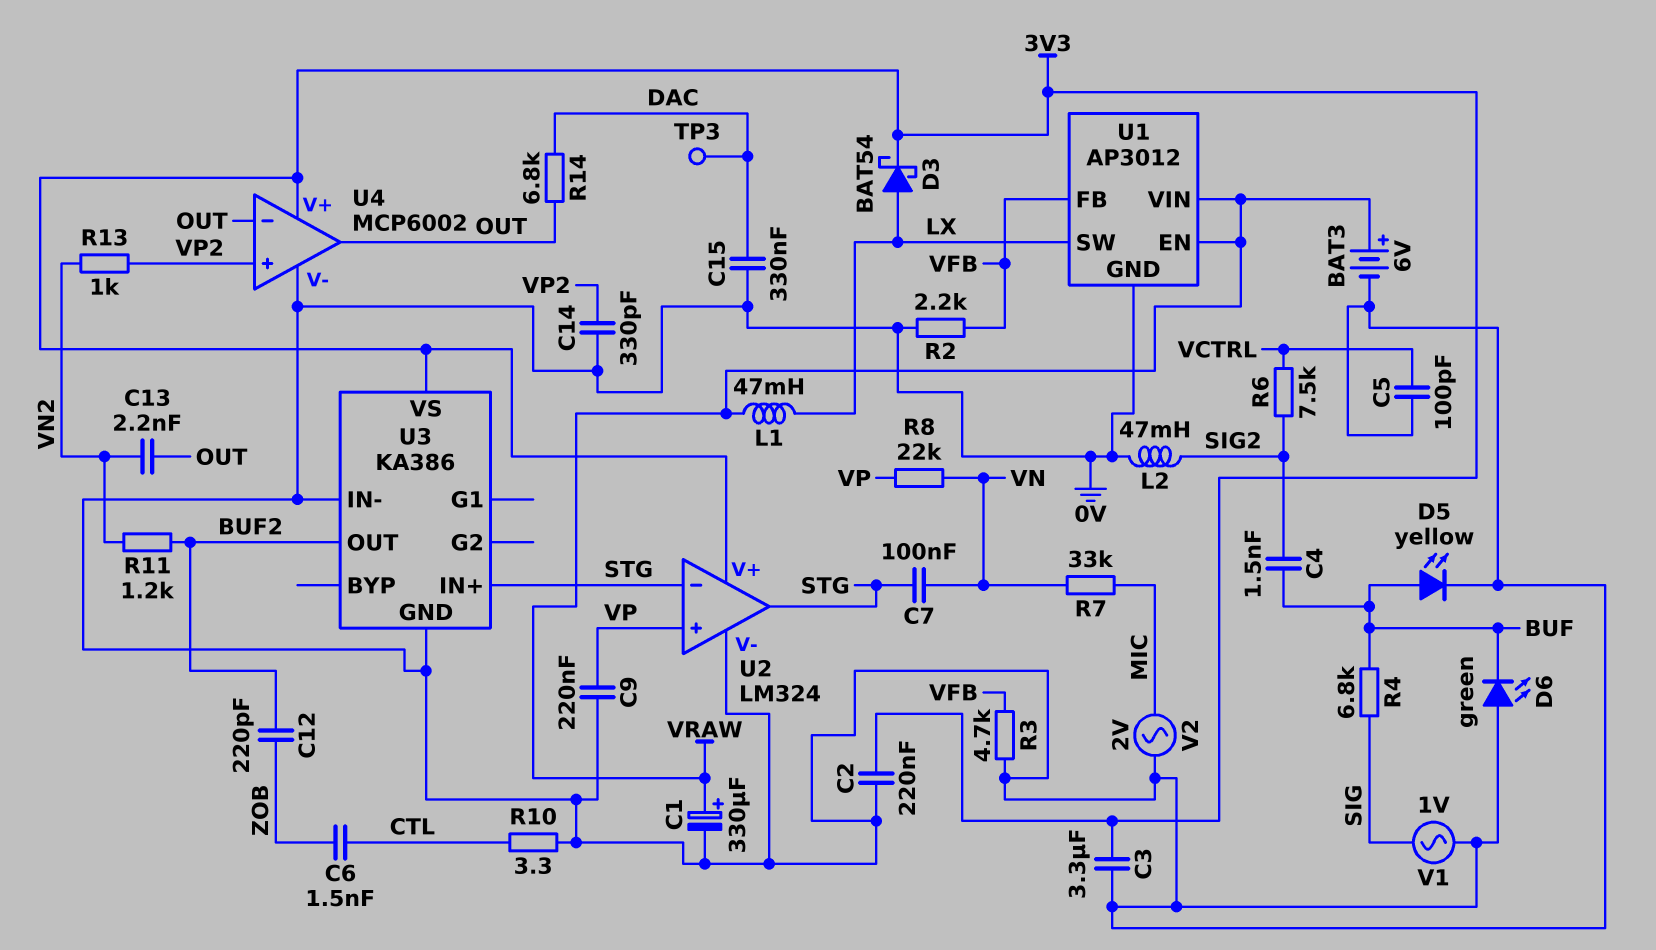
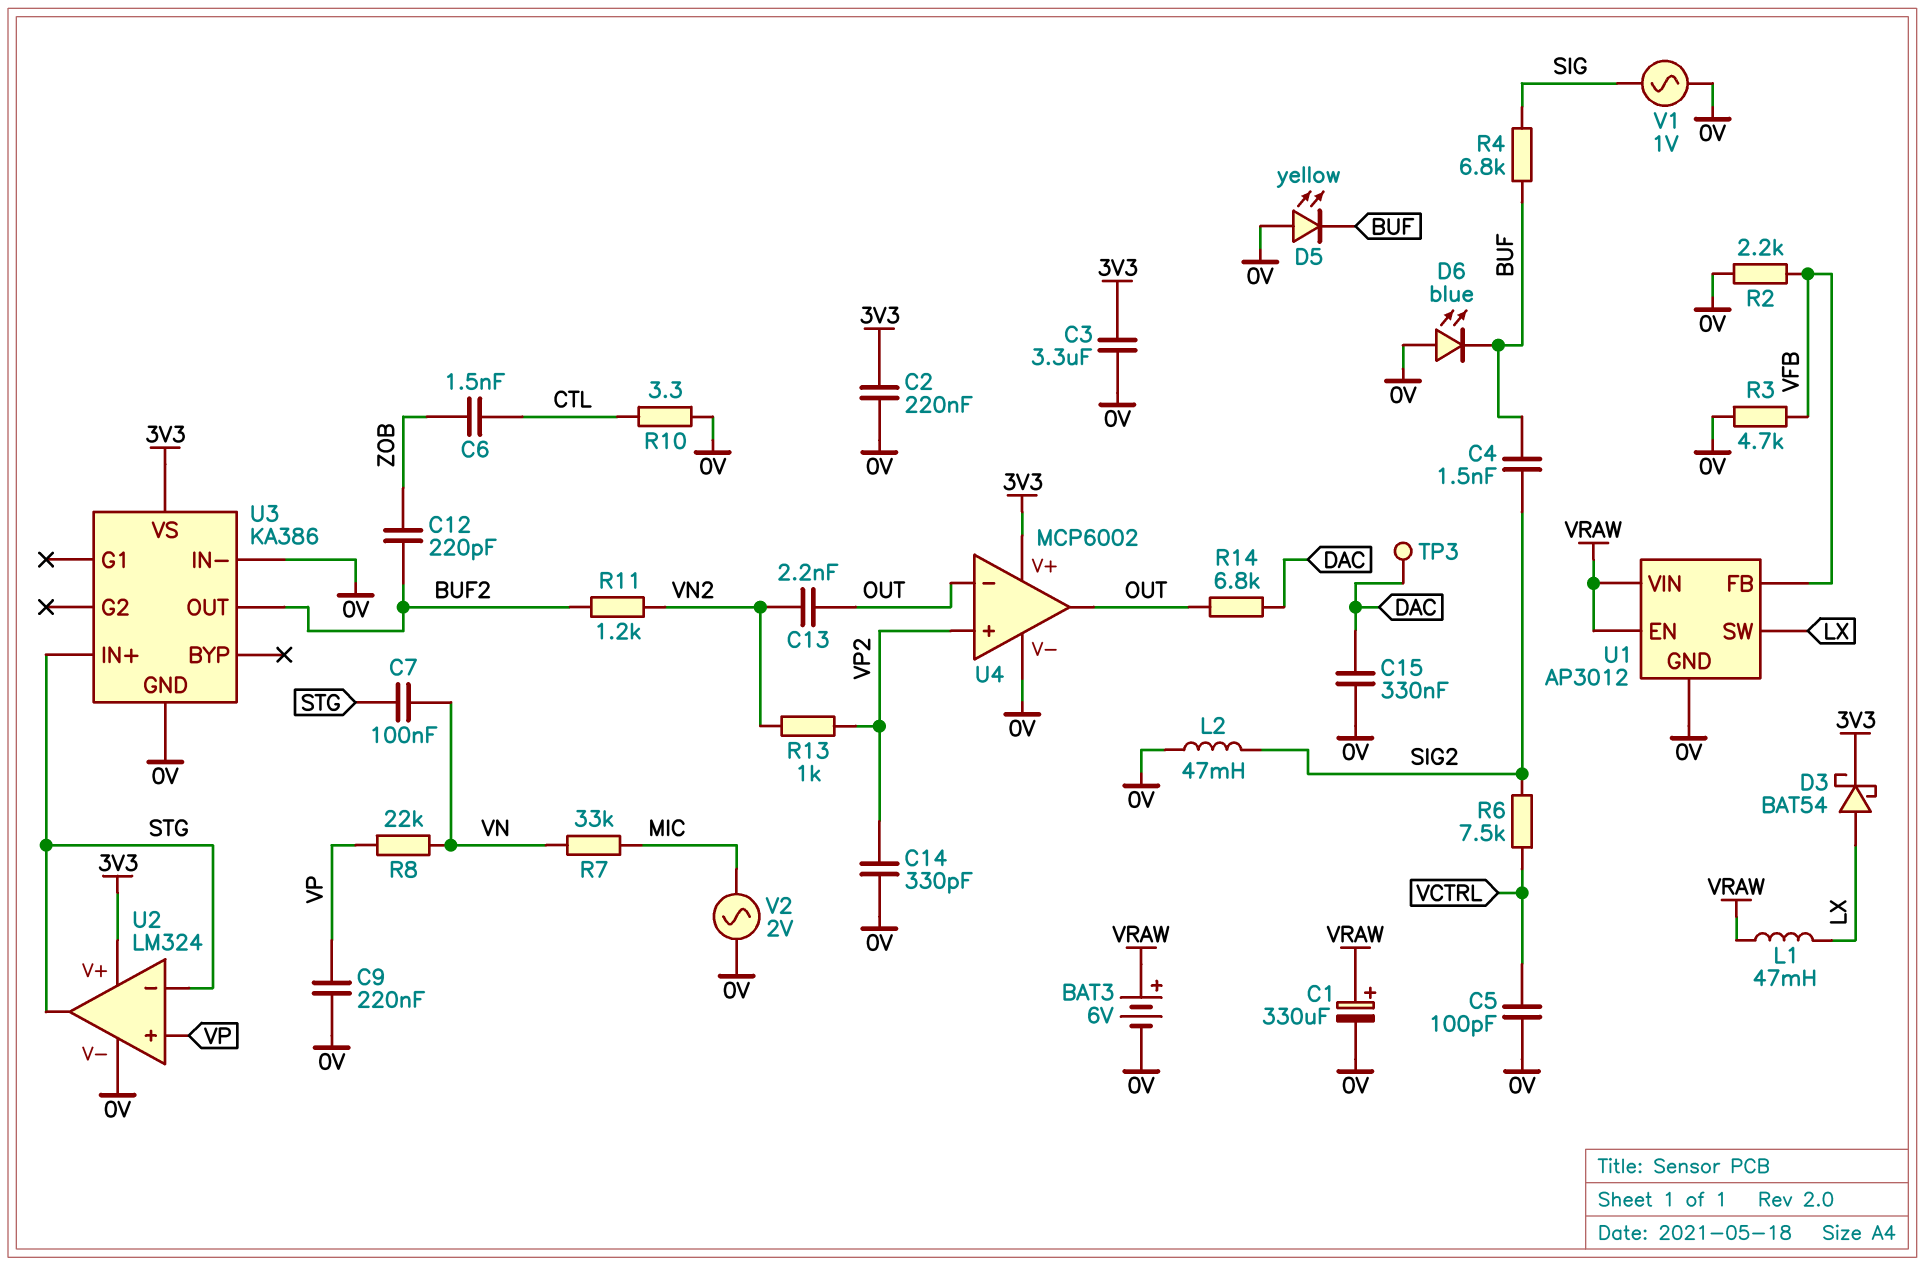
D5: LED yellow (A BUF, K 0V) -> LED yellow (A 0V, K BUF)
D6: LED green (A 0V, K BUF) -> LED blue (A 0V, K BUF)

